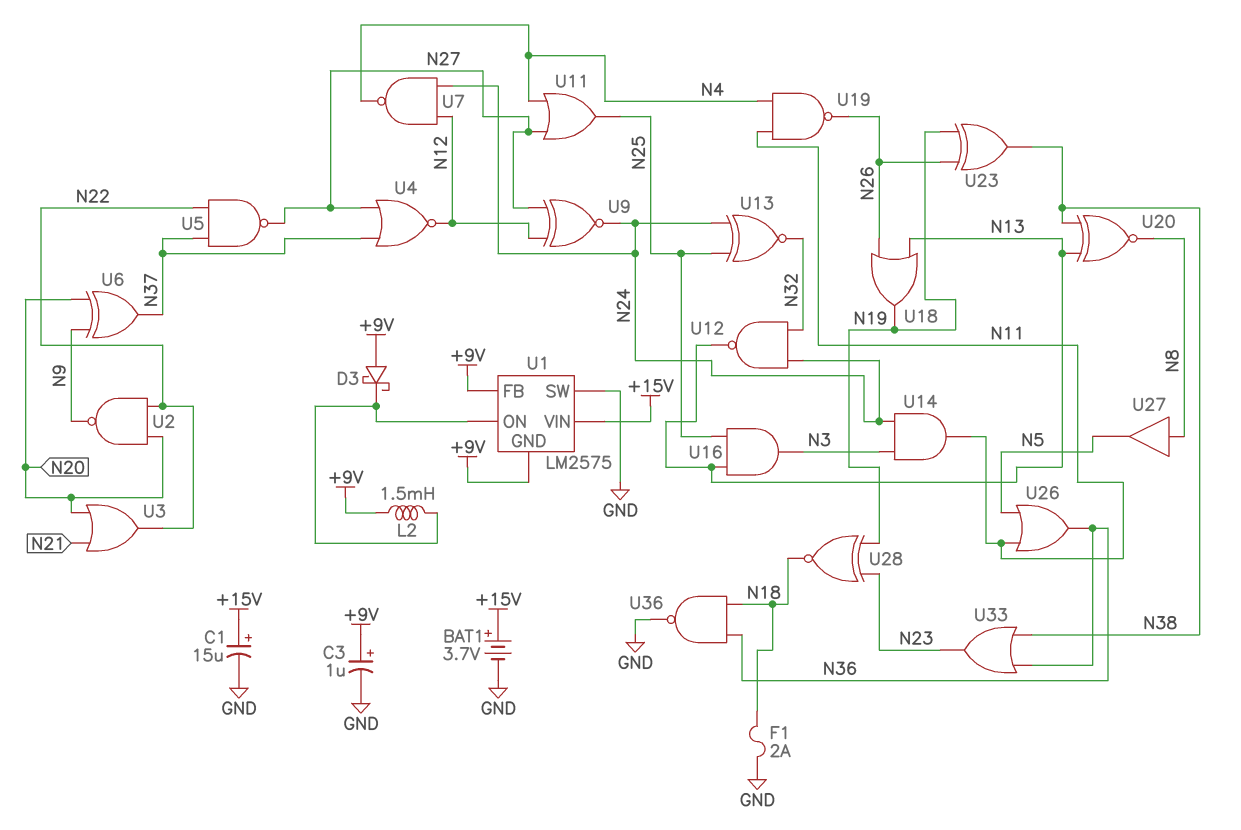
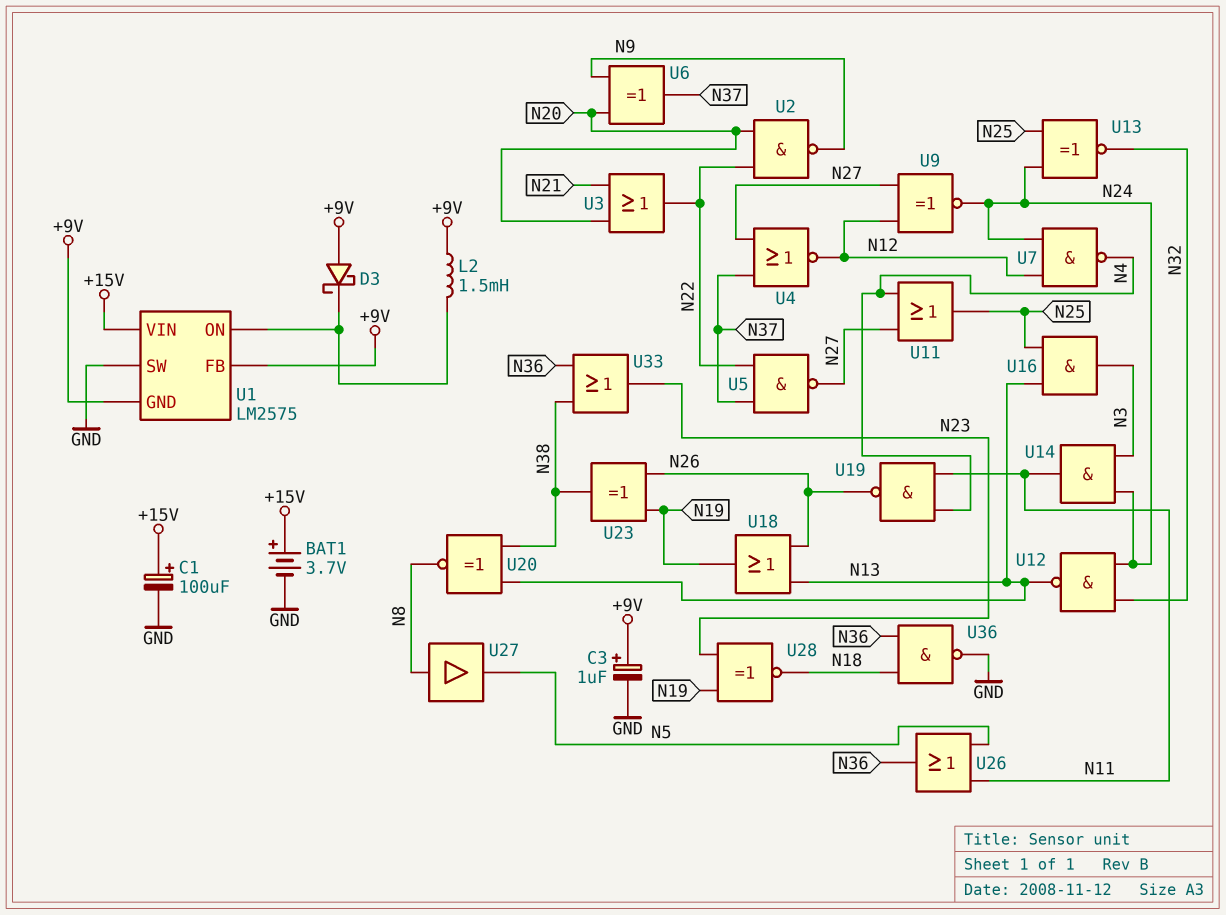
C1: 15uF (plus +15V, minus GND) -> 100uF (plus +15V, minus GND)
F1: 2A (GND, N18) -> none

